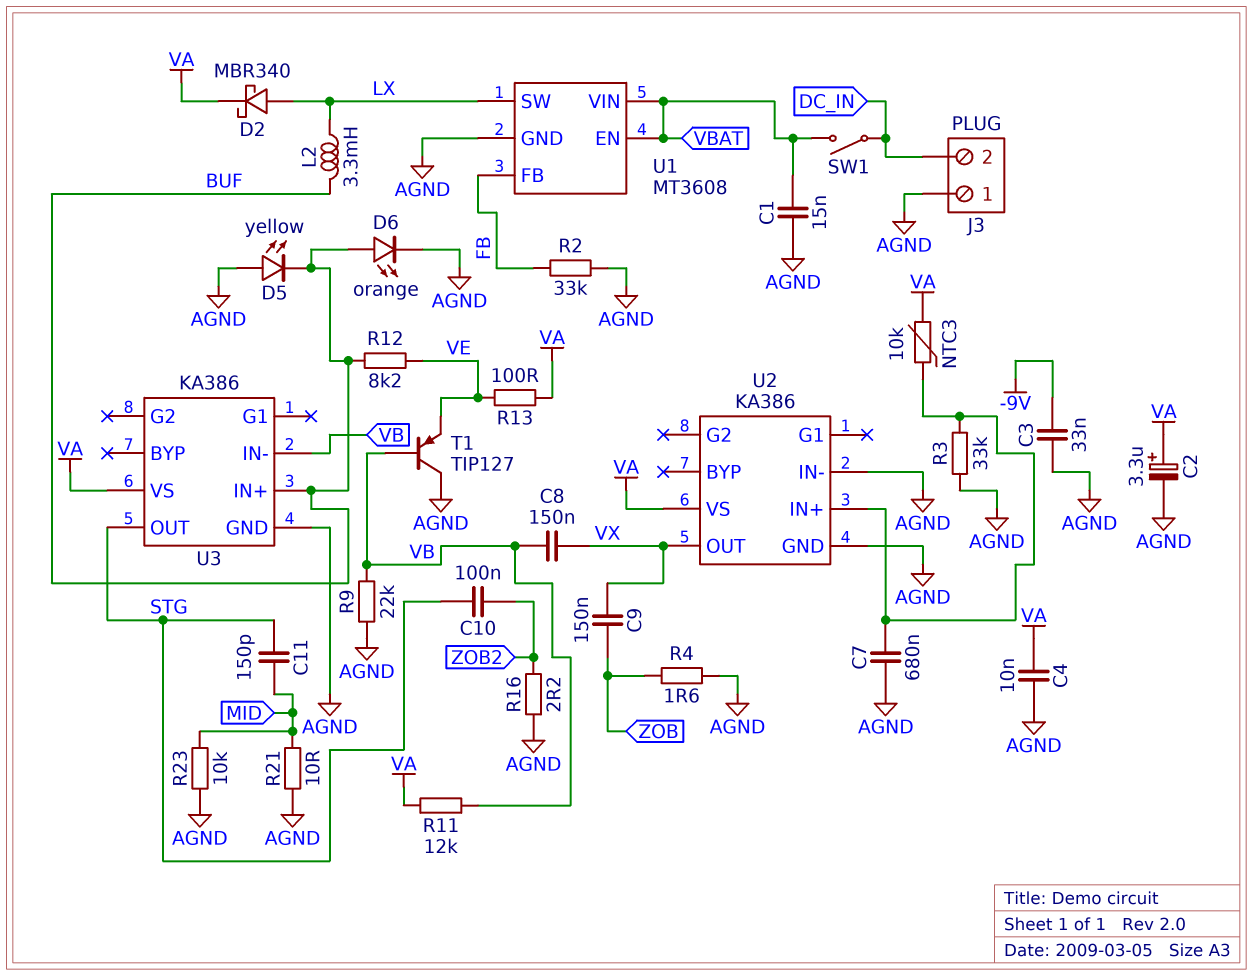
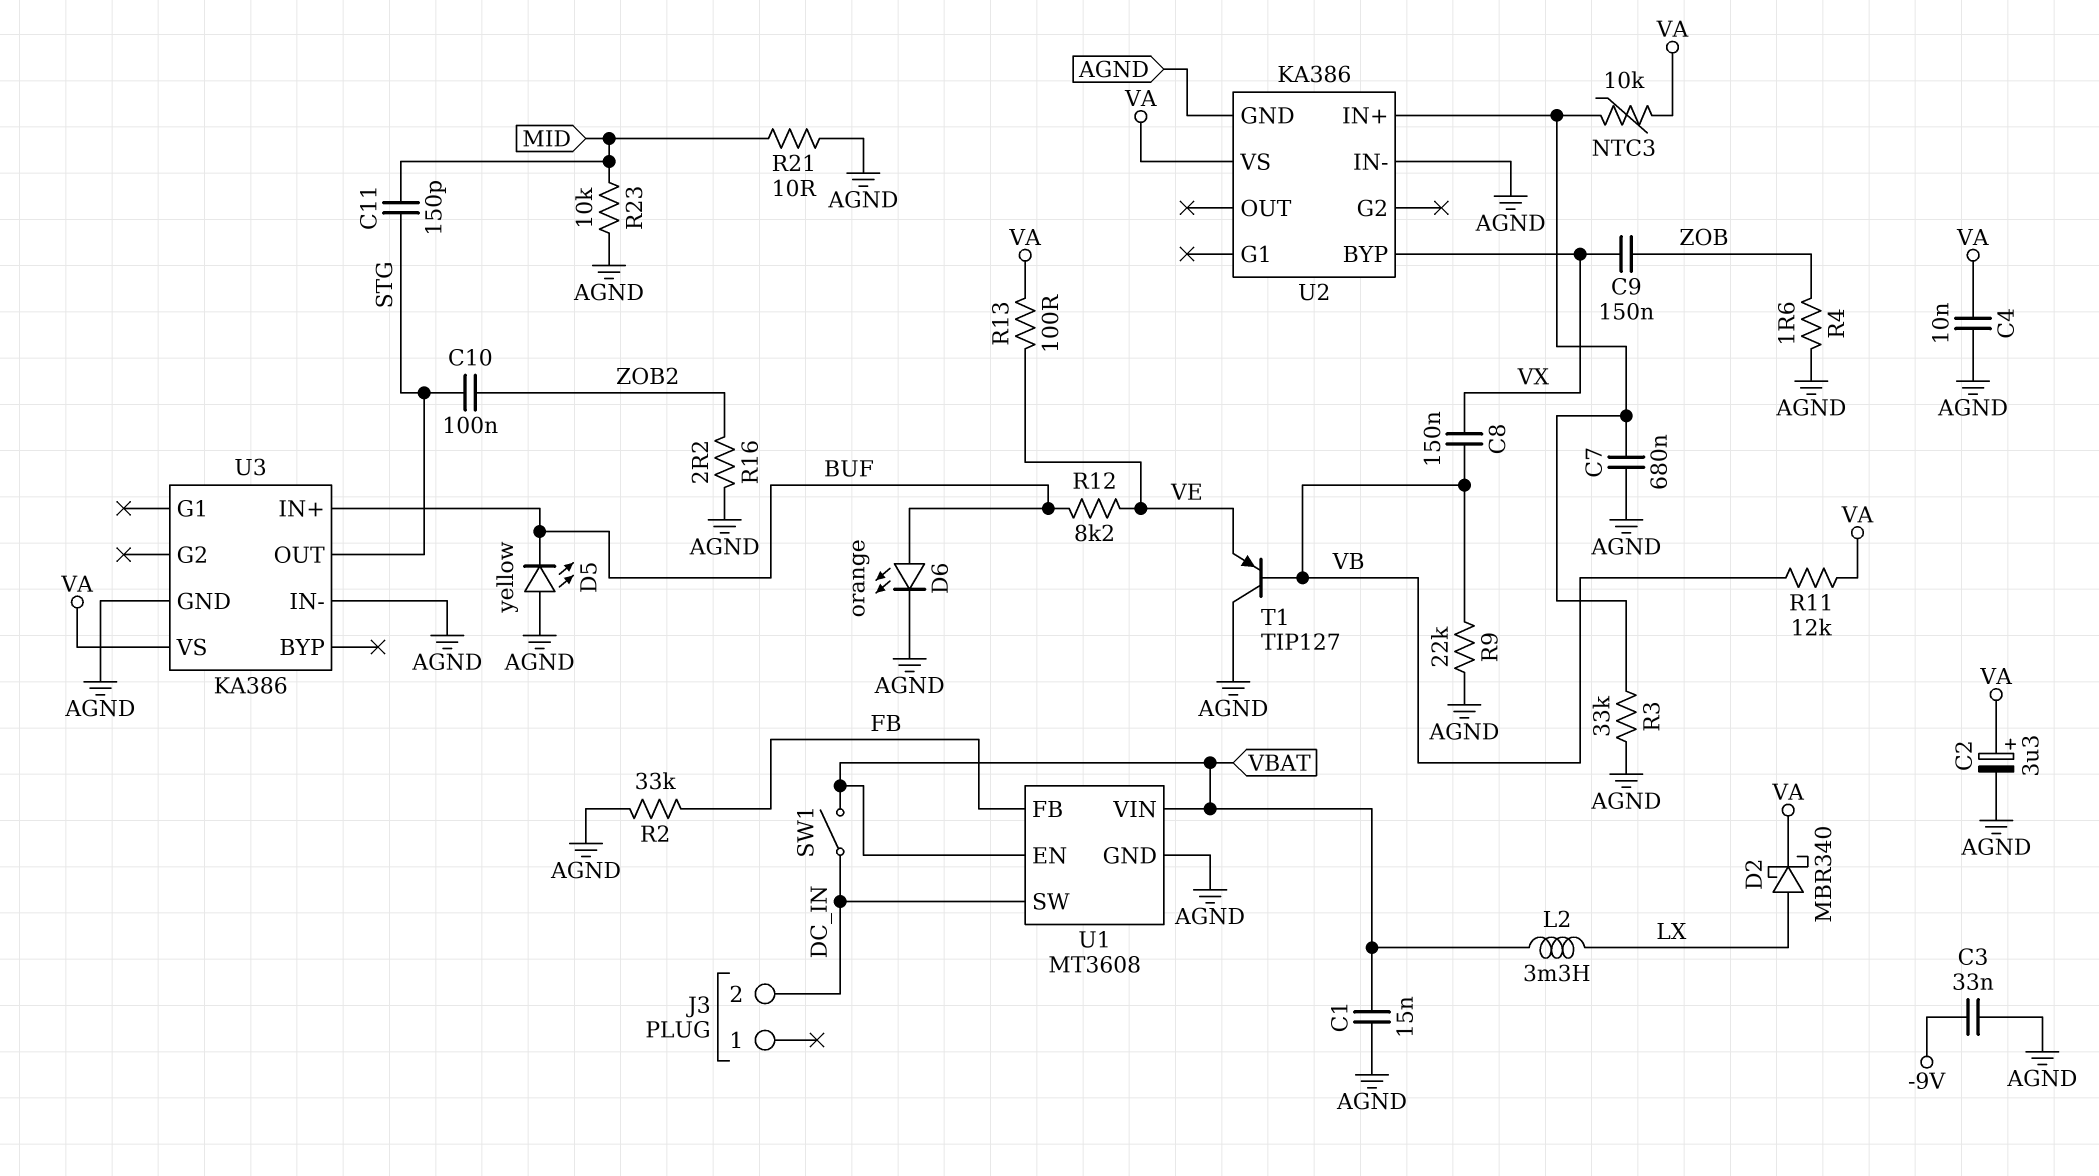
J3 pin 1: AGND -> none
L2: 3.3mH (BUF, LX) -> 3.3mH (LX, VBAT)
U1 pin SW: LX -> DC_IN
U2 pin BYP: none -> VX
U2 pin OUT: VX -> none
U3 pin IN-: VB -> AGND

